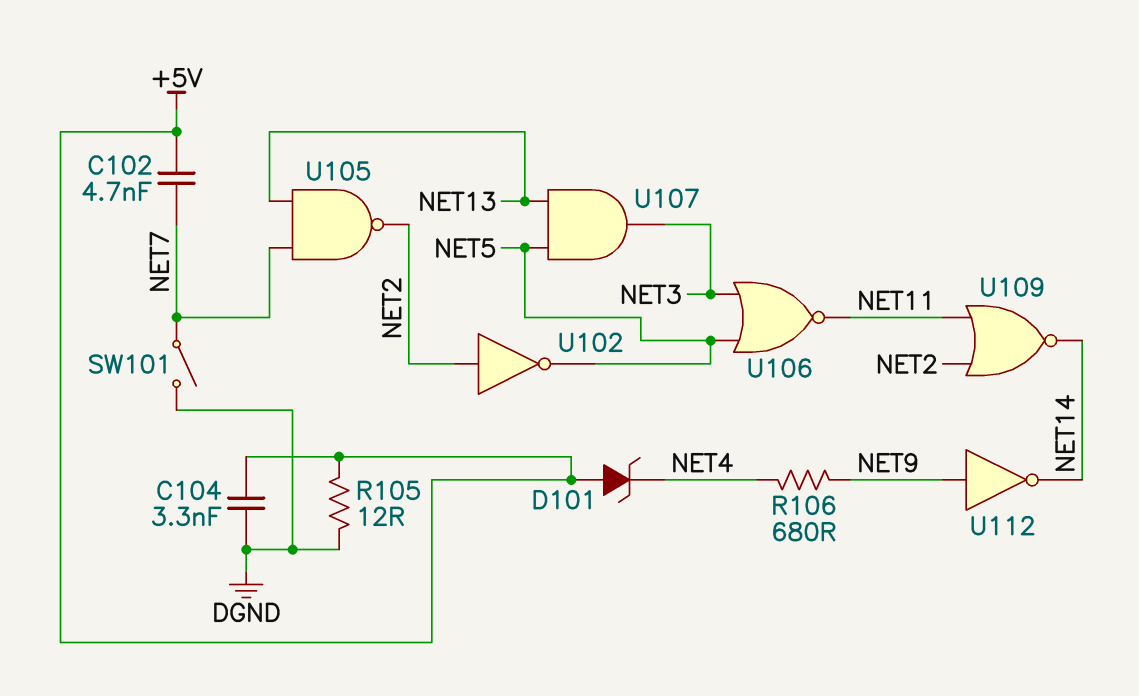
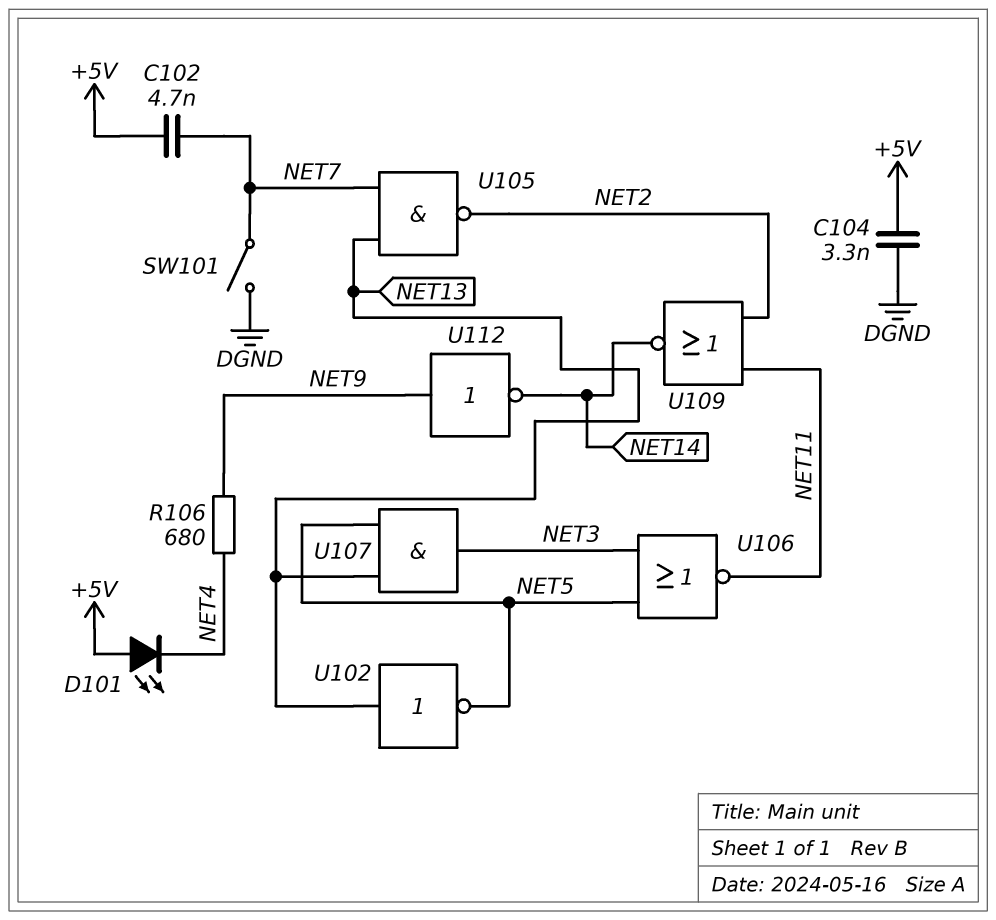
D101: zener (A +5V, K NET4) -> LED (A +5V, K NET4)
R105: 12 (+5V, DGND) -> none
U102: NOT (in NET2, out NET5) -> NOT (in NET13, out NET5)

